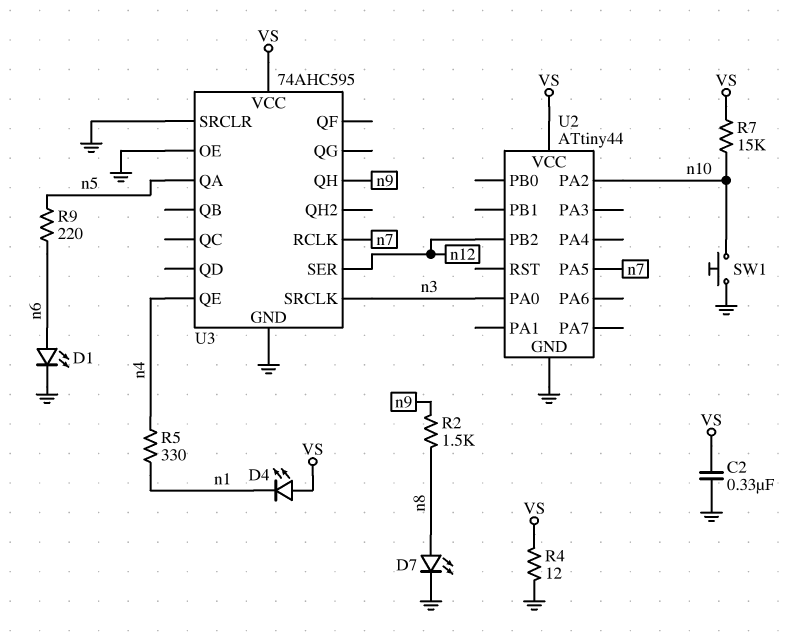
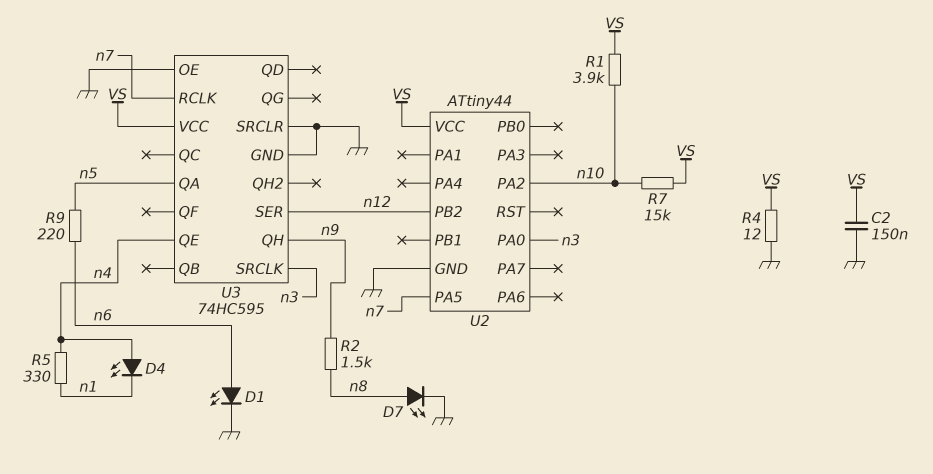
C2: 330nF (GND, VS) -> 150nF (GND, VS)
D4: LED (A VS, K n1) -> LED (A n4, K n1)
R1: none -> 3.9k (VS, n10)
SW1: button (GND, n10) -> none
U3: 74AHC595 -> 74HC595

